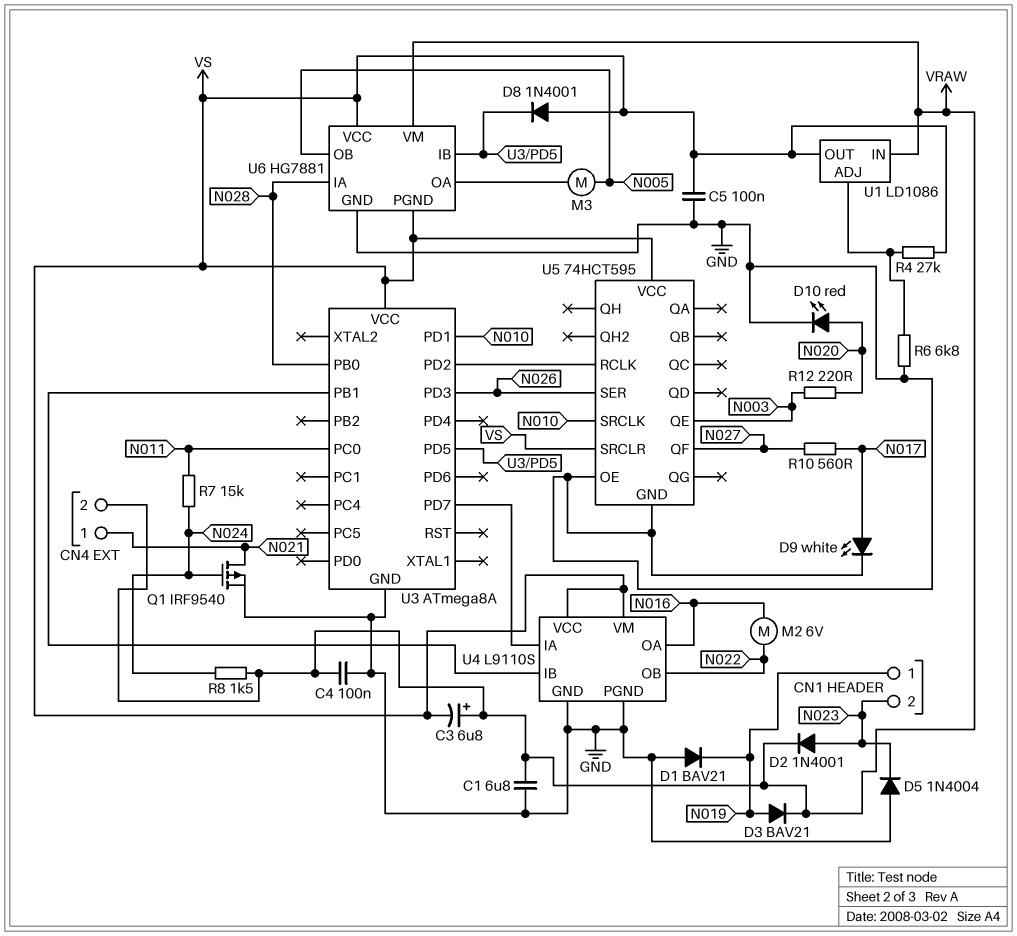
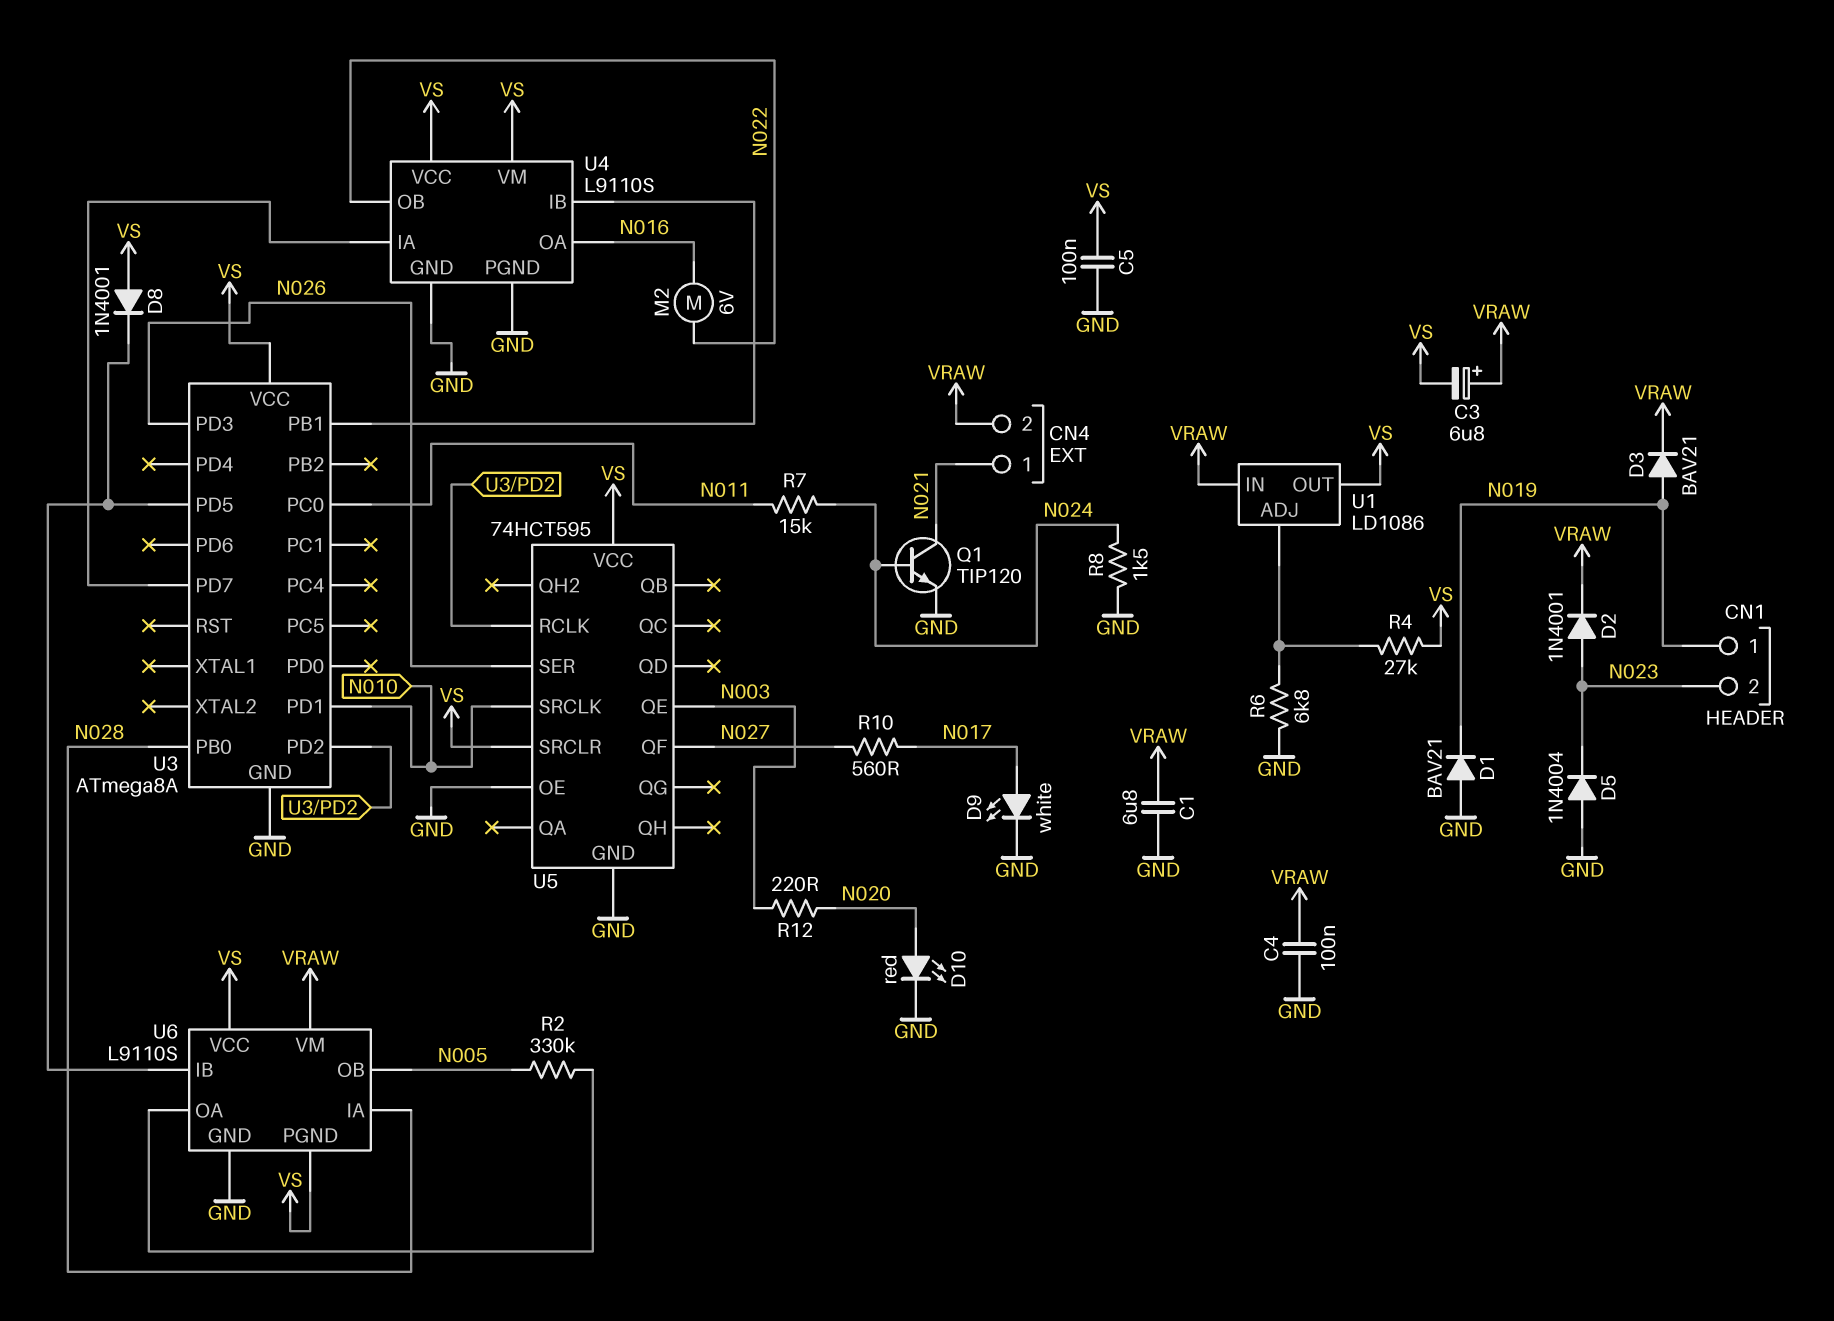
M3: motor (N005, U6/OA) -> none
Q1: PMOS IRF9540 (G N024, D N021, S GND) -> NPN TIP120 (B N024, C N021, E GND)
R2: none -> 330k (N005, U6/OA)
R8: 1.5k (N024, VRAW) -> 1.5k (GND, N024)
U6: HG7881 -> L9110S

